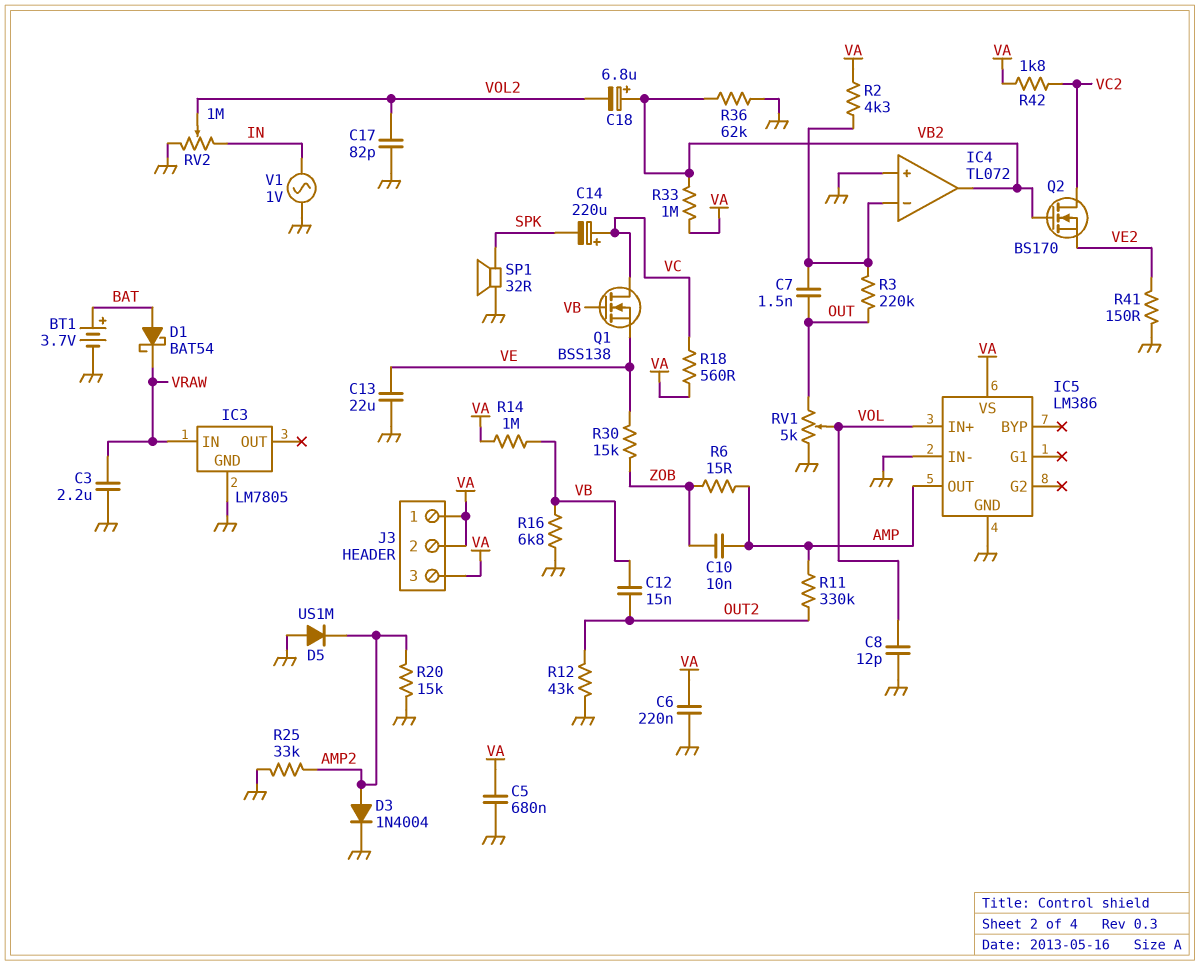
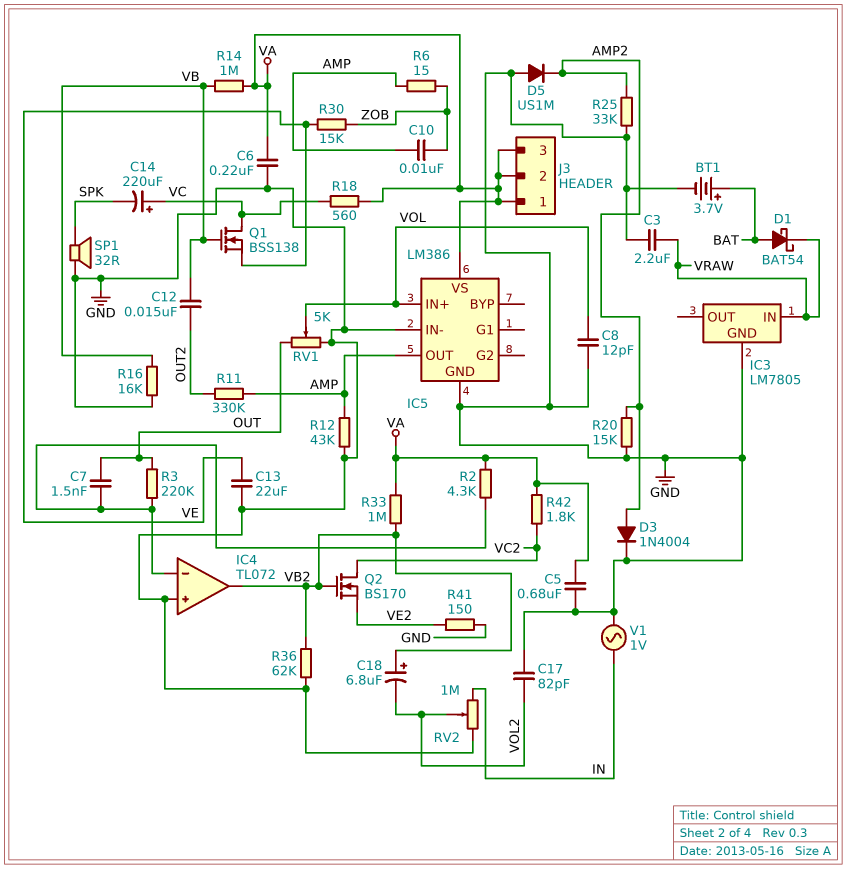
R12: 43k (GND, OUT2) -> 43k (AMP, GND)
R16: 6.8k (GND, VB) -> 16k (GND, VB)

